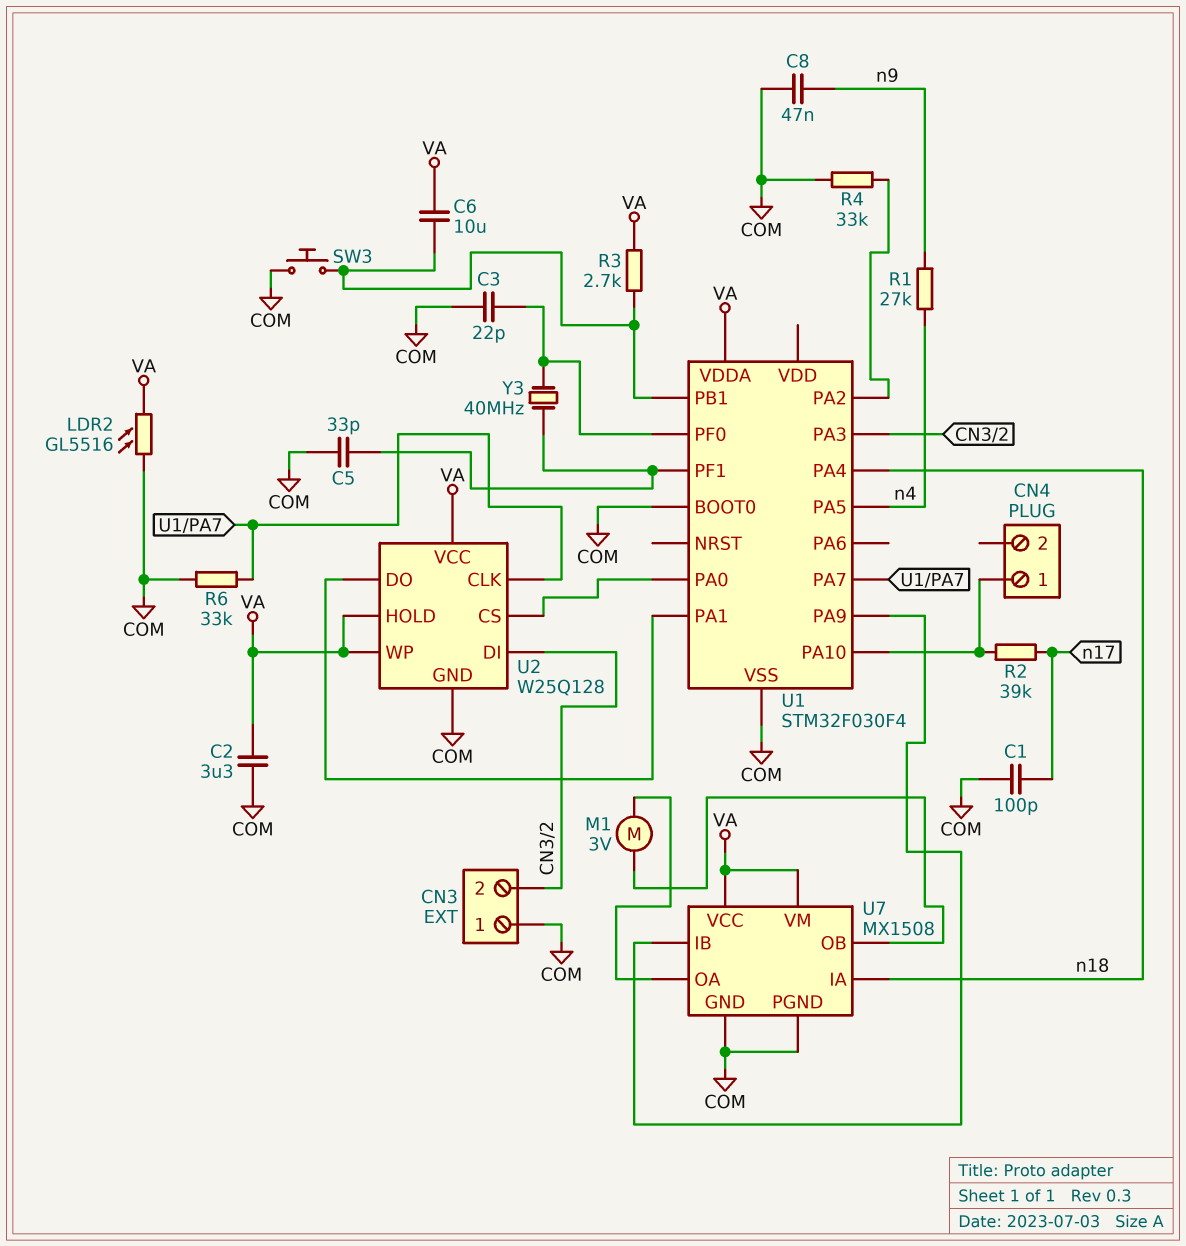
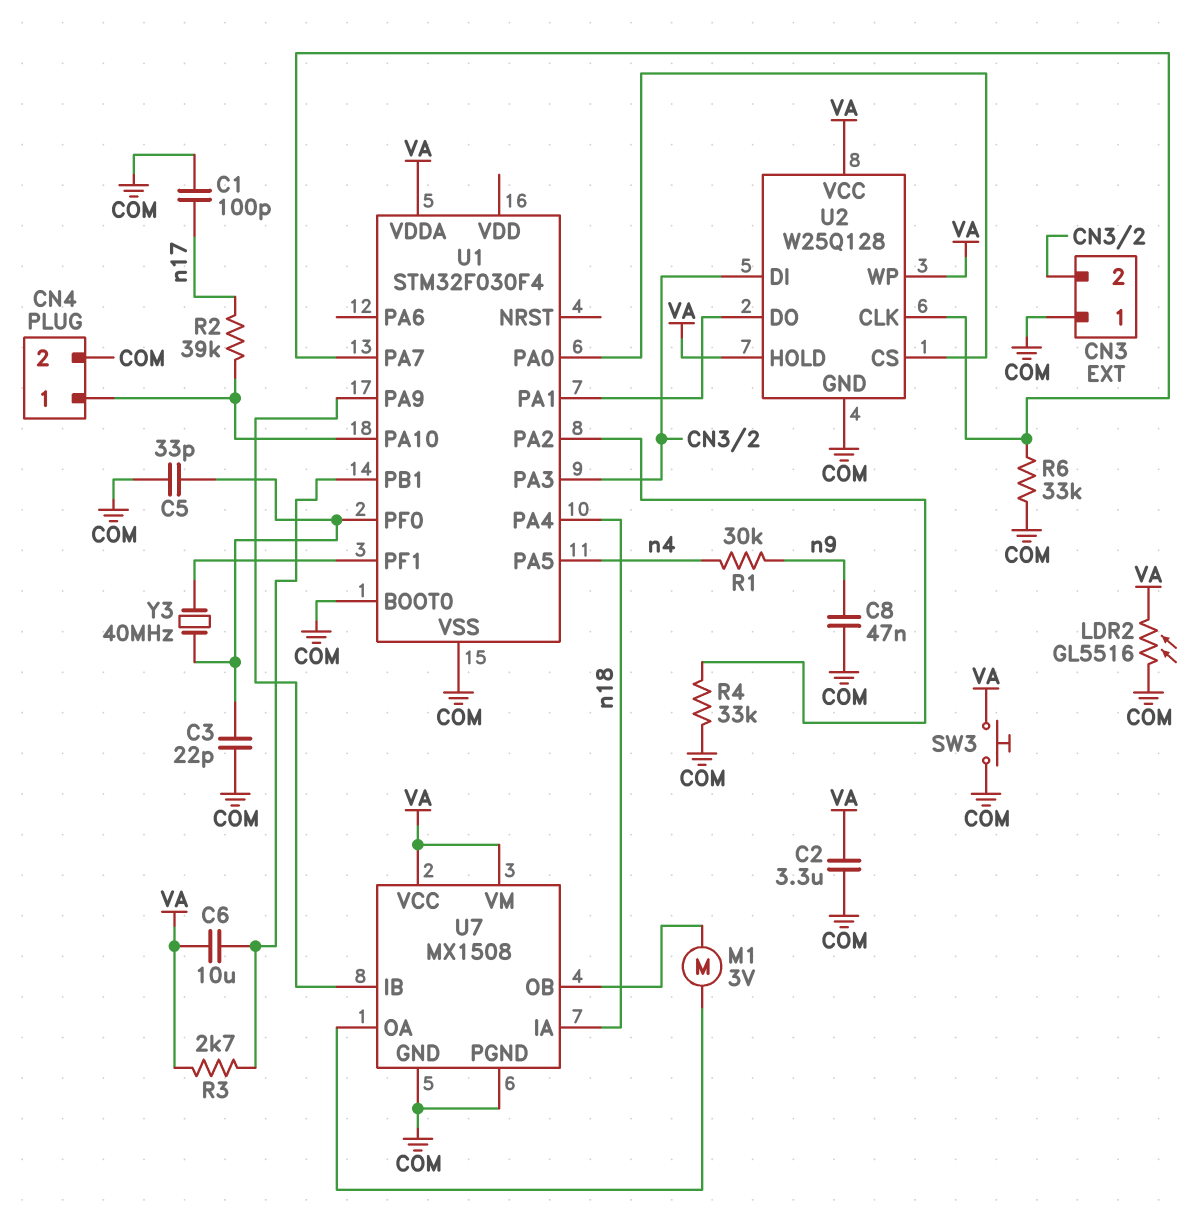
C5: 33pF (COM, U1/PF1) -> 33pF (COM, U1/PF0)
CN4 pin 2: none -> COM
R1: 27k (n4, n9) -> 30k (n4, n9)
SW3: button (COM, U1/PB1) -> button (COM, VA)

